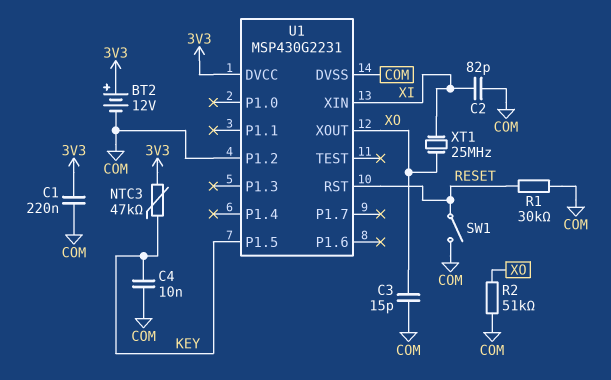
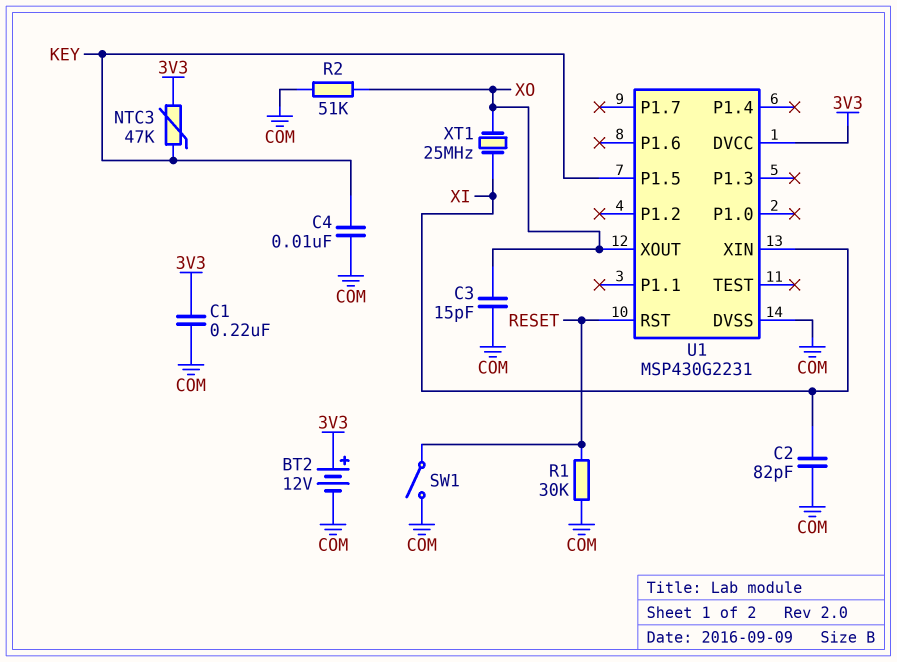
U1 pin P1.2: COM -> none

